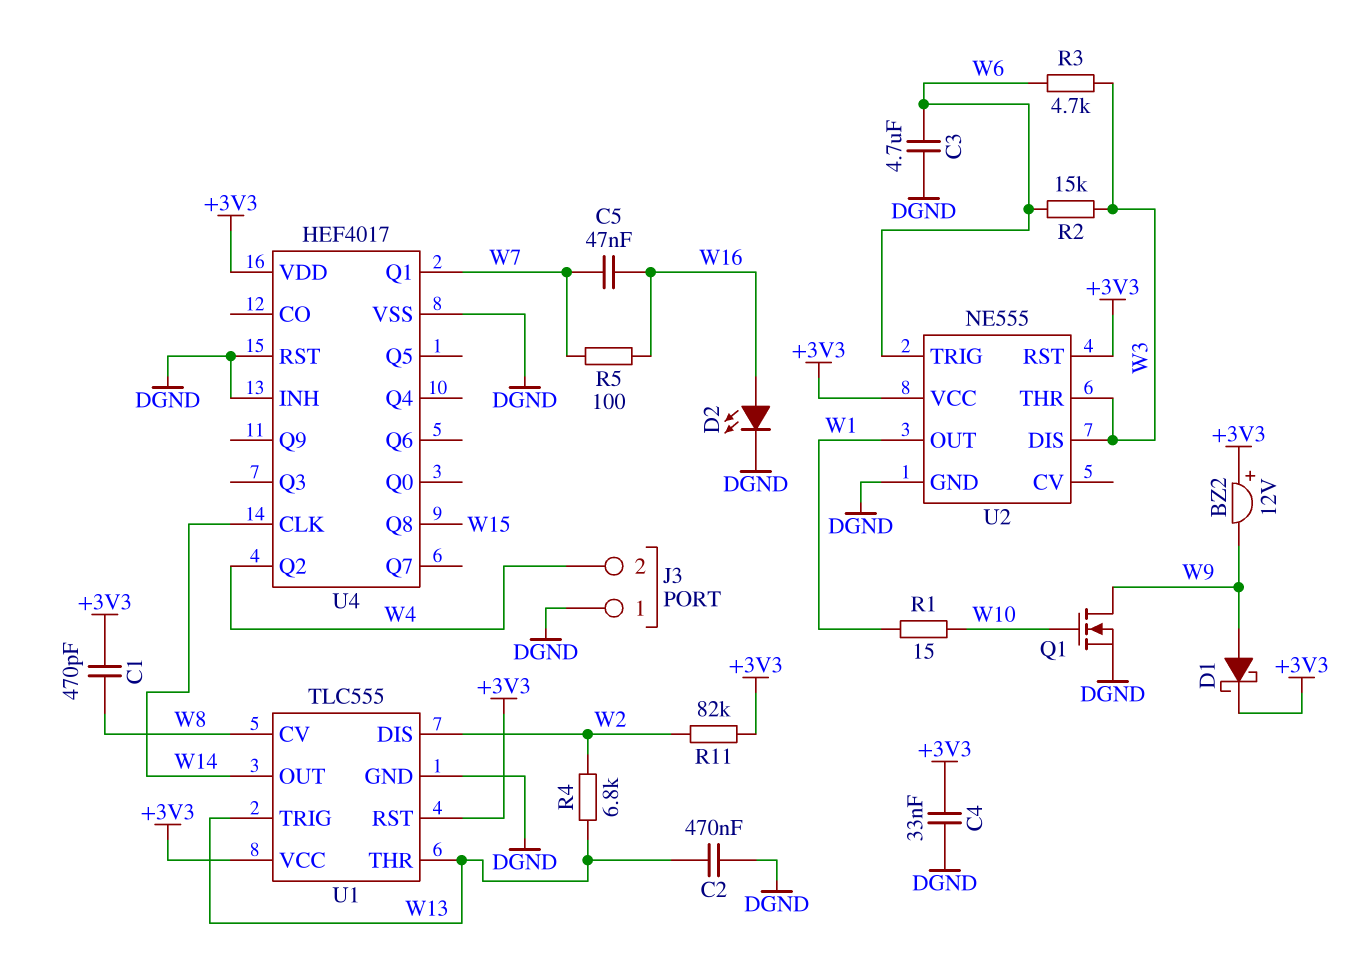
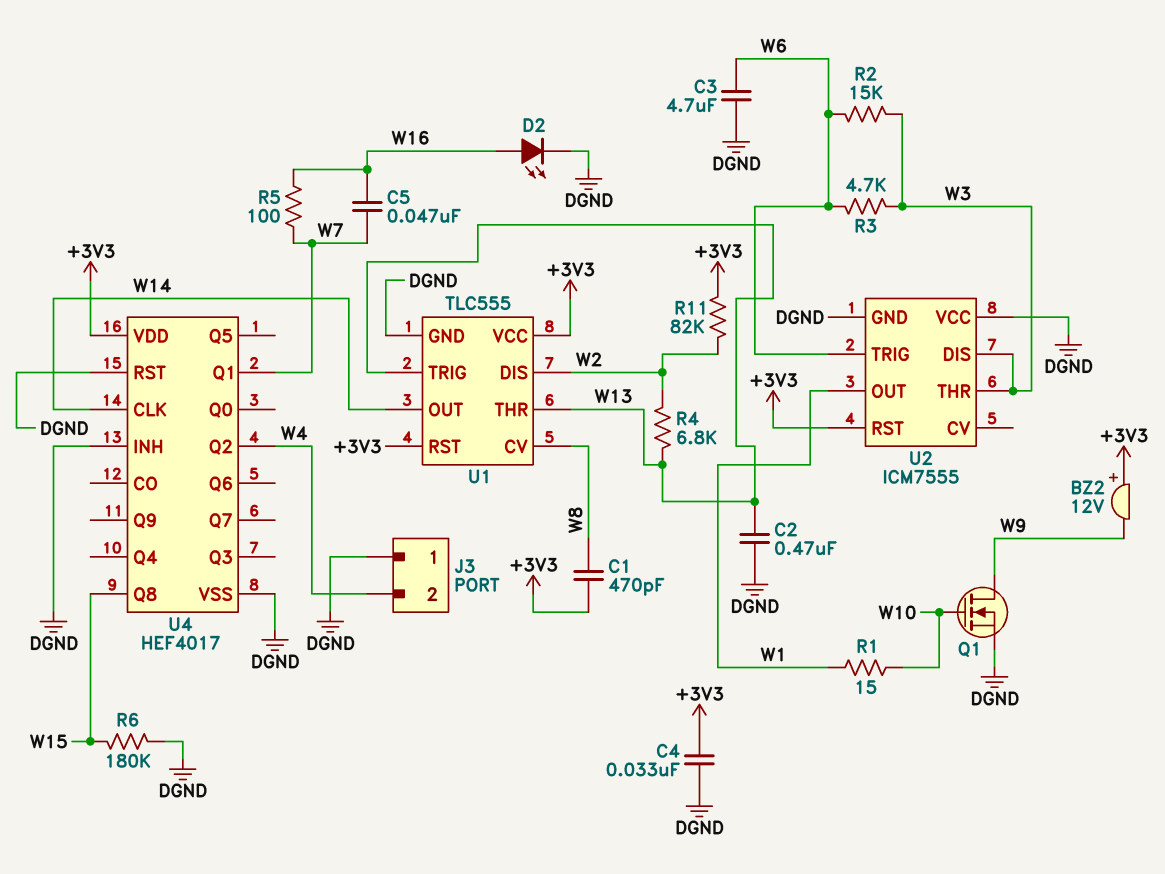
D1: schottky (A W9, K +3V3) -> none
R6: none -> 180k (DGND, W15)
U2: NE555 -> ICM7555
U2 pin VCC: +3V3 -> DGND

